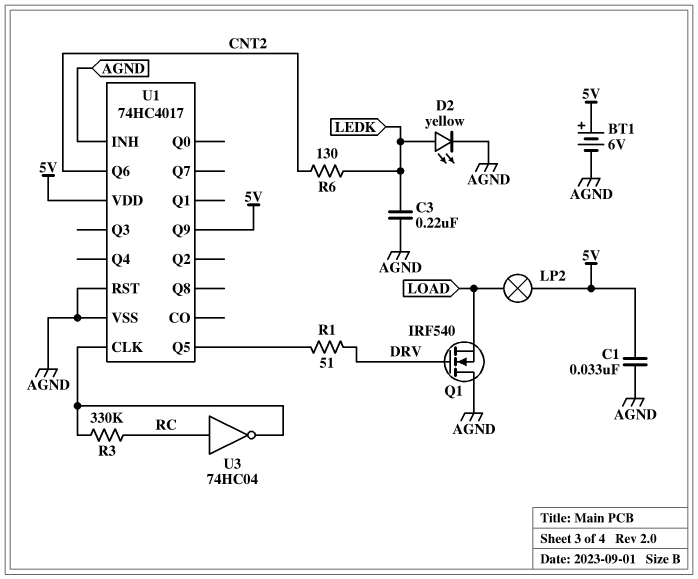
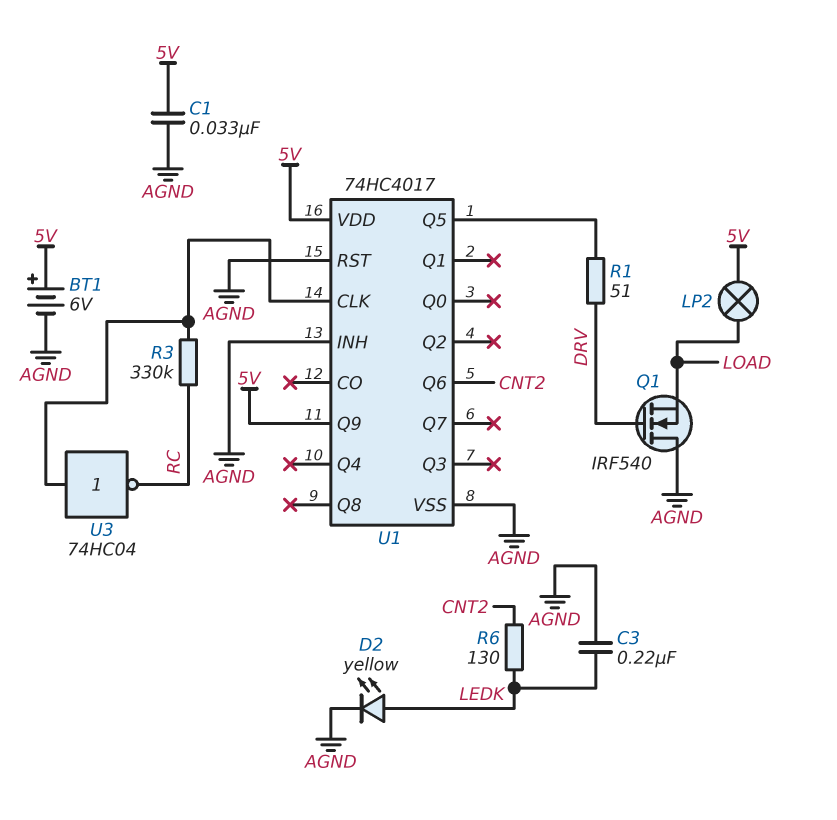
U3: NOT 74HC04 (in RC, out U1/CLK) -> NOT 74HC04 (in U1/CLK, out RC)

